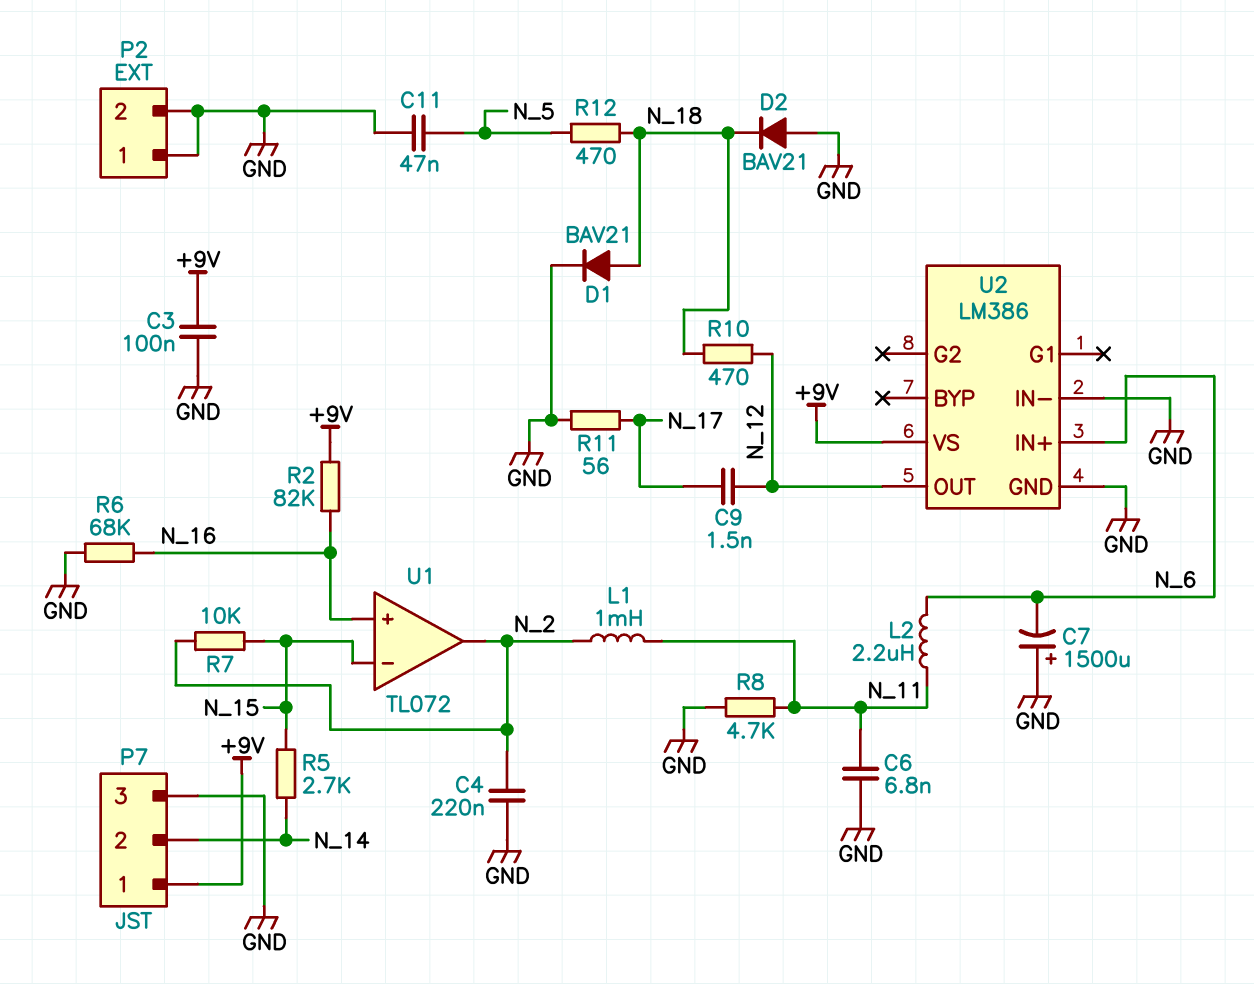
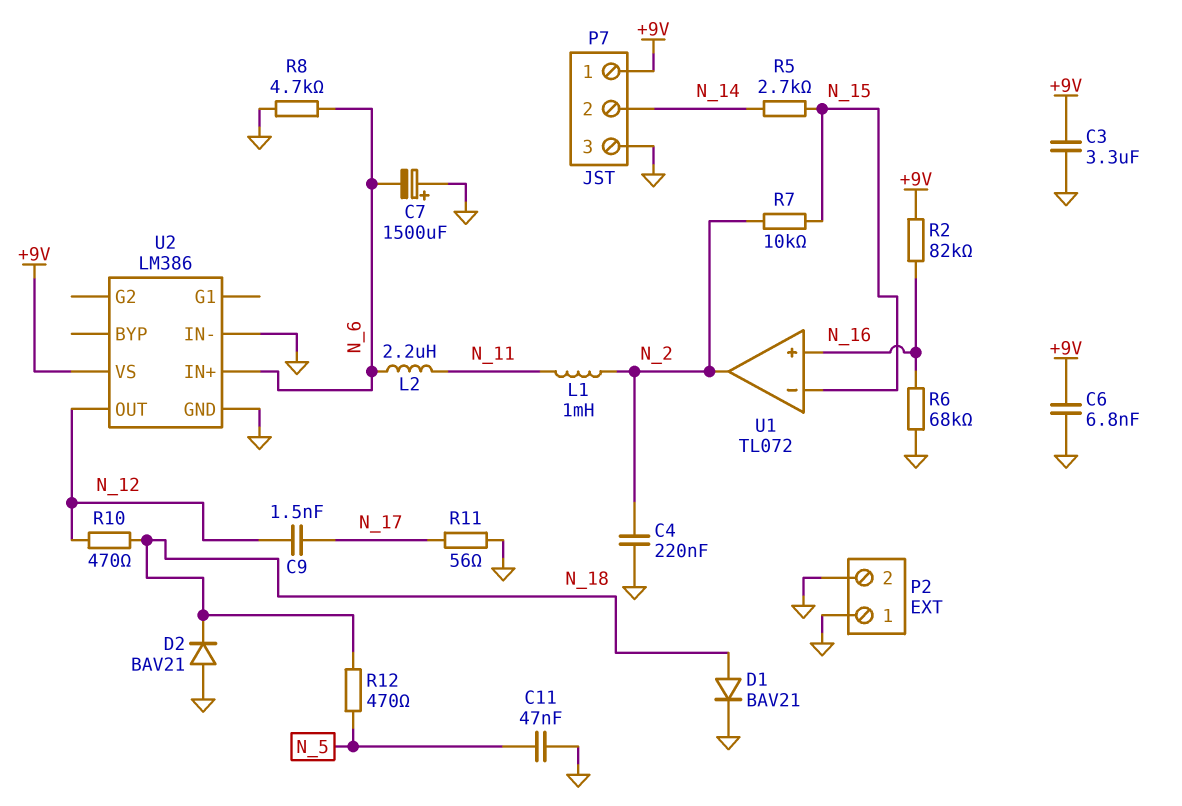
C3: 100nF (+9V, GND) -> 3.3uF (+9V, GND)
C6: 6.8nF (GND, N_11) -> 6.8nF (+9V, GND)
R8: 4.7k (GND, N_11) -> 4.7k (GND, N_6)

